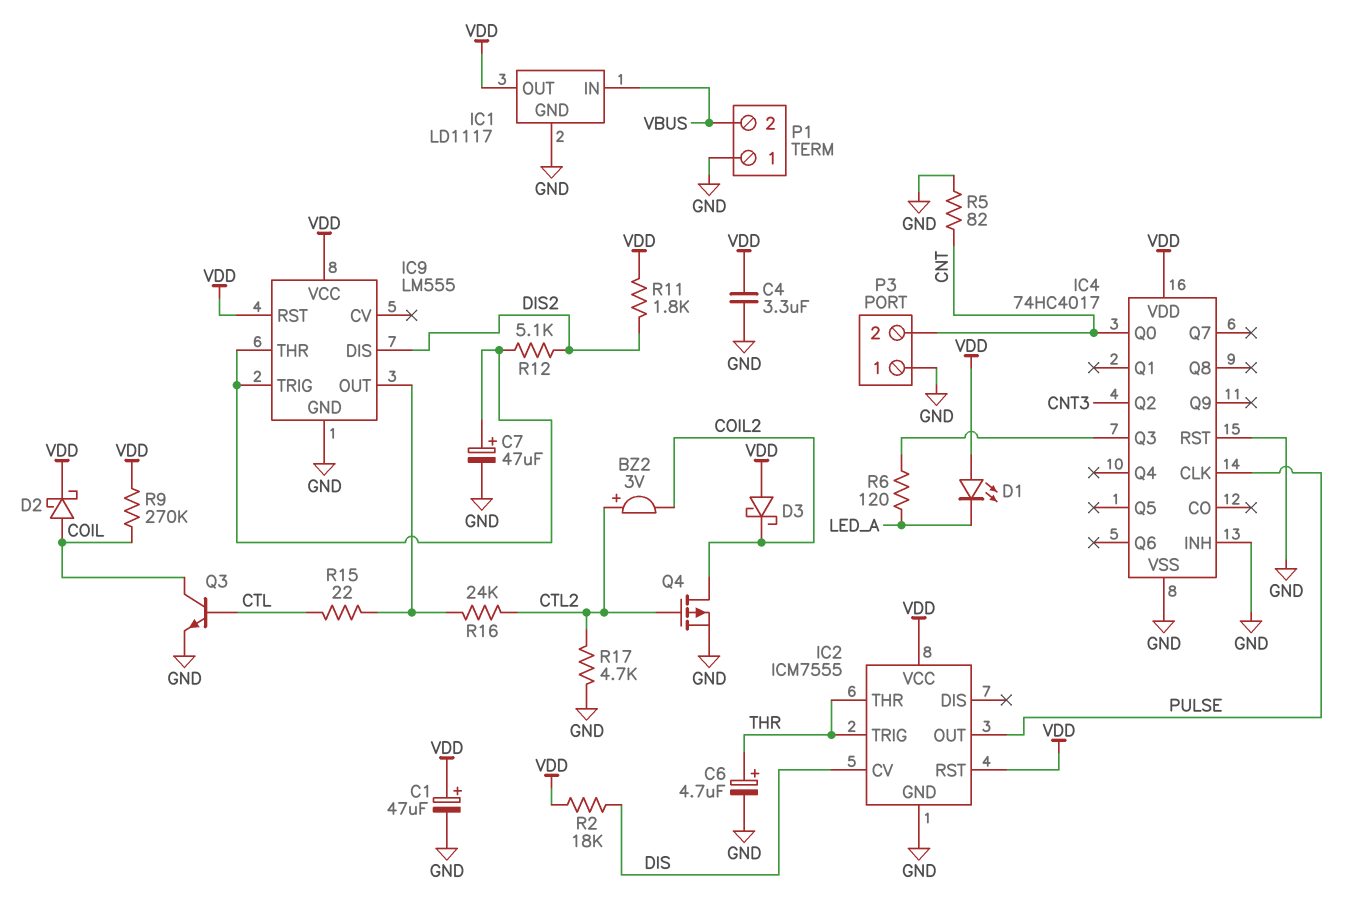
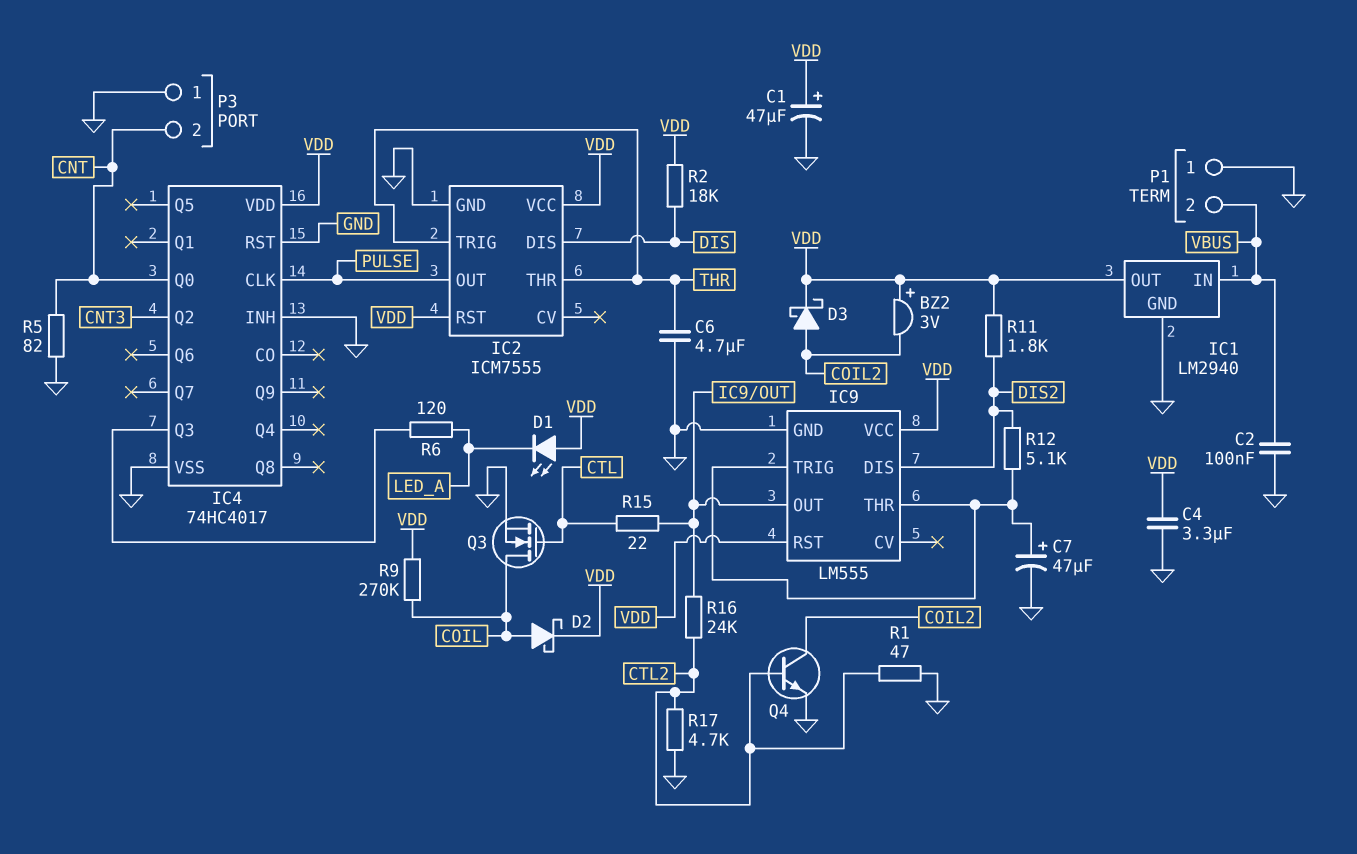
BZ2: buzzer 3V (plus CTL2, minus COIL2) -> buzzer 3V (plus VDD, minus COIL2)
C2: none -> 100nF (GND, VBUS)
C6: 4.7uF (plus THR, minus GND) -> 4.7uF (GND, THR)
D3: schottky (A VDD, K COIL2) -> schottky (A COIL2, K VDD)
IC1: LD1117 -> LM2940
IC2 pin CV: DIS -> none
IC2 pin DIS: none -> DIS
Q3: NPN (B CTL, C COIL, E GND) -> NMOS (G CTL, D COIL, S GND)
Q4: PMOS (G CTL2, D COIL2, S GND) -> NPN (B CTL2, C COIL2, E GND)
R1: none -> 47 (CTL2, GND)

